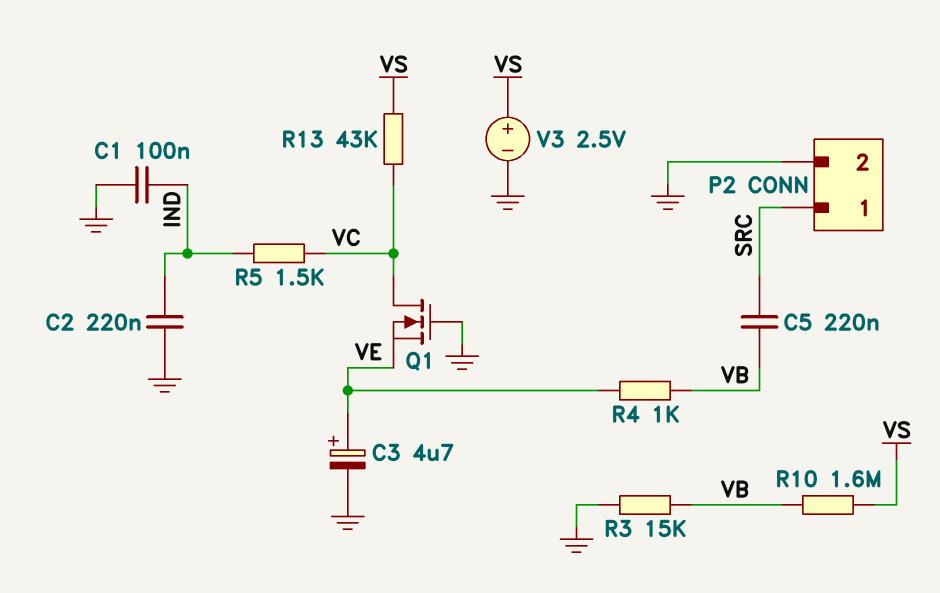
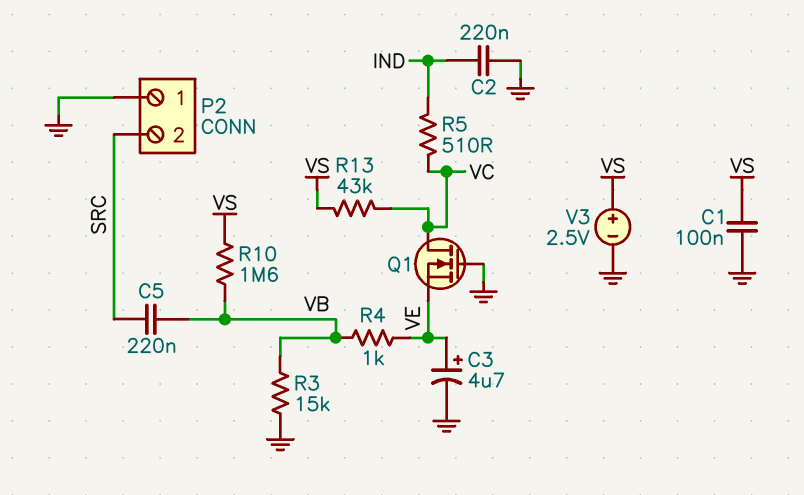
C1: 100nF (GND, IND) -> 100nF (GND, VS)
P2 pin 1: SRC -> GND
P2 pin 2: GND -> SRC
R5: 1.5k (IND, VC) -> 510 (IND, VC)

